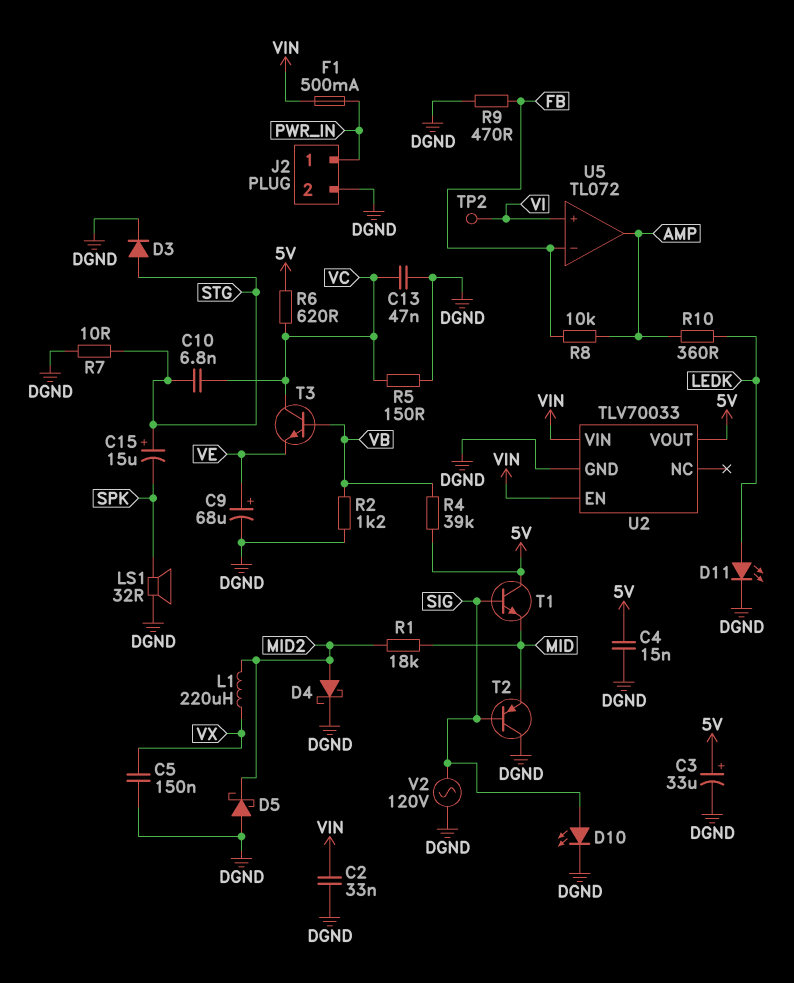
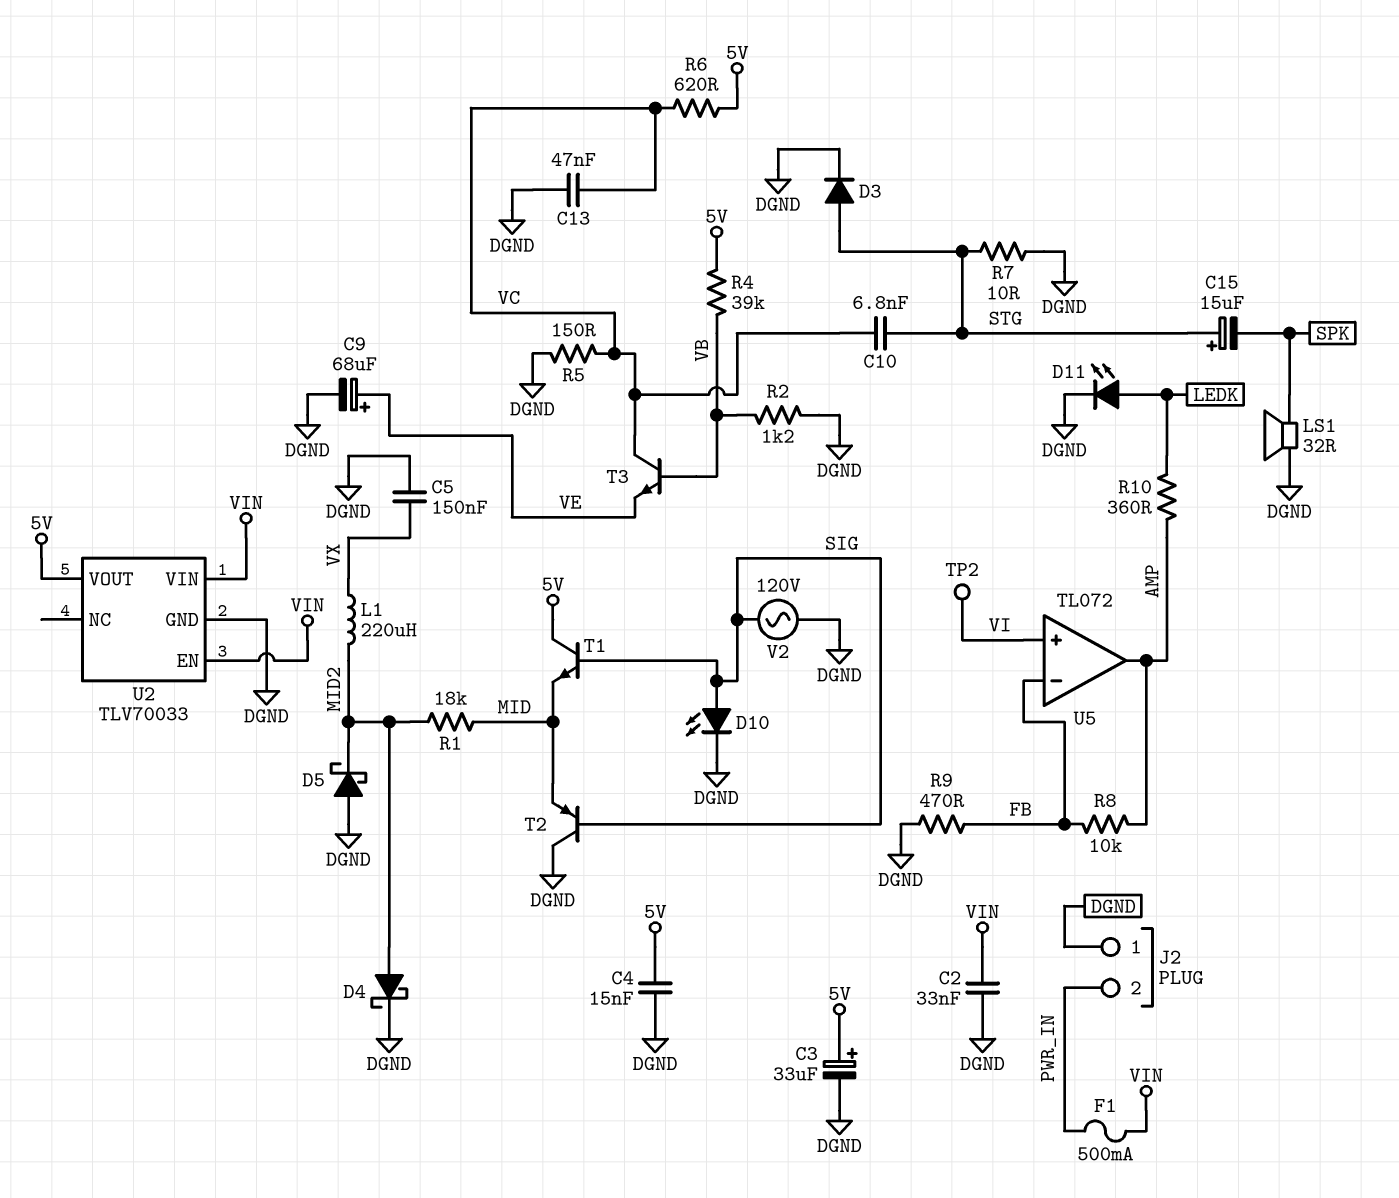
J2 pin 1: PWR_IN -> DGND
J2 pin 2: DGND -> PWR_IN

